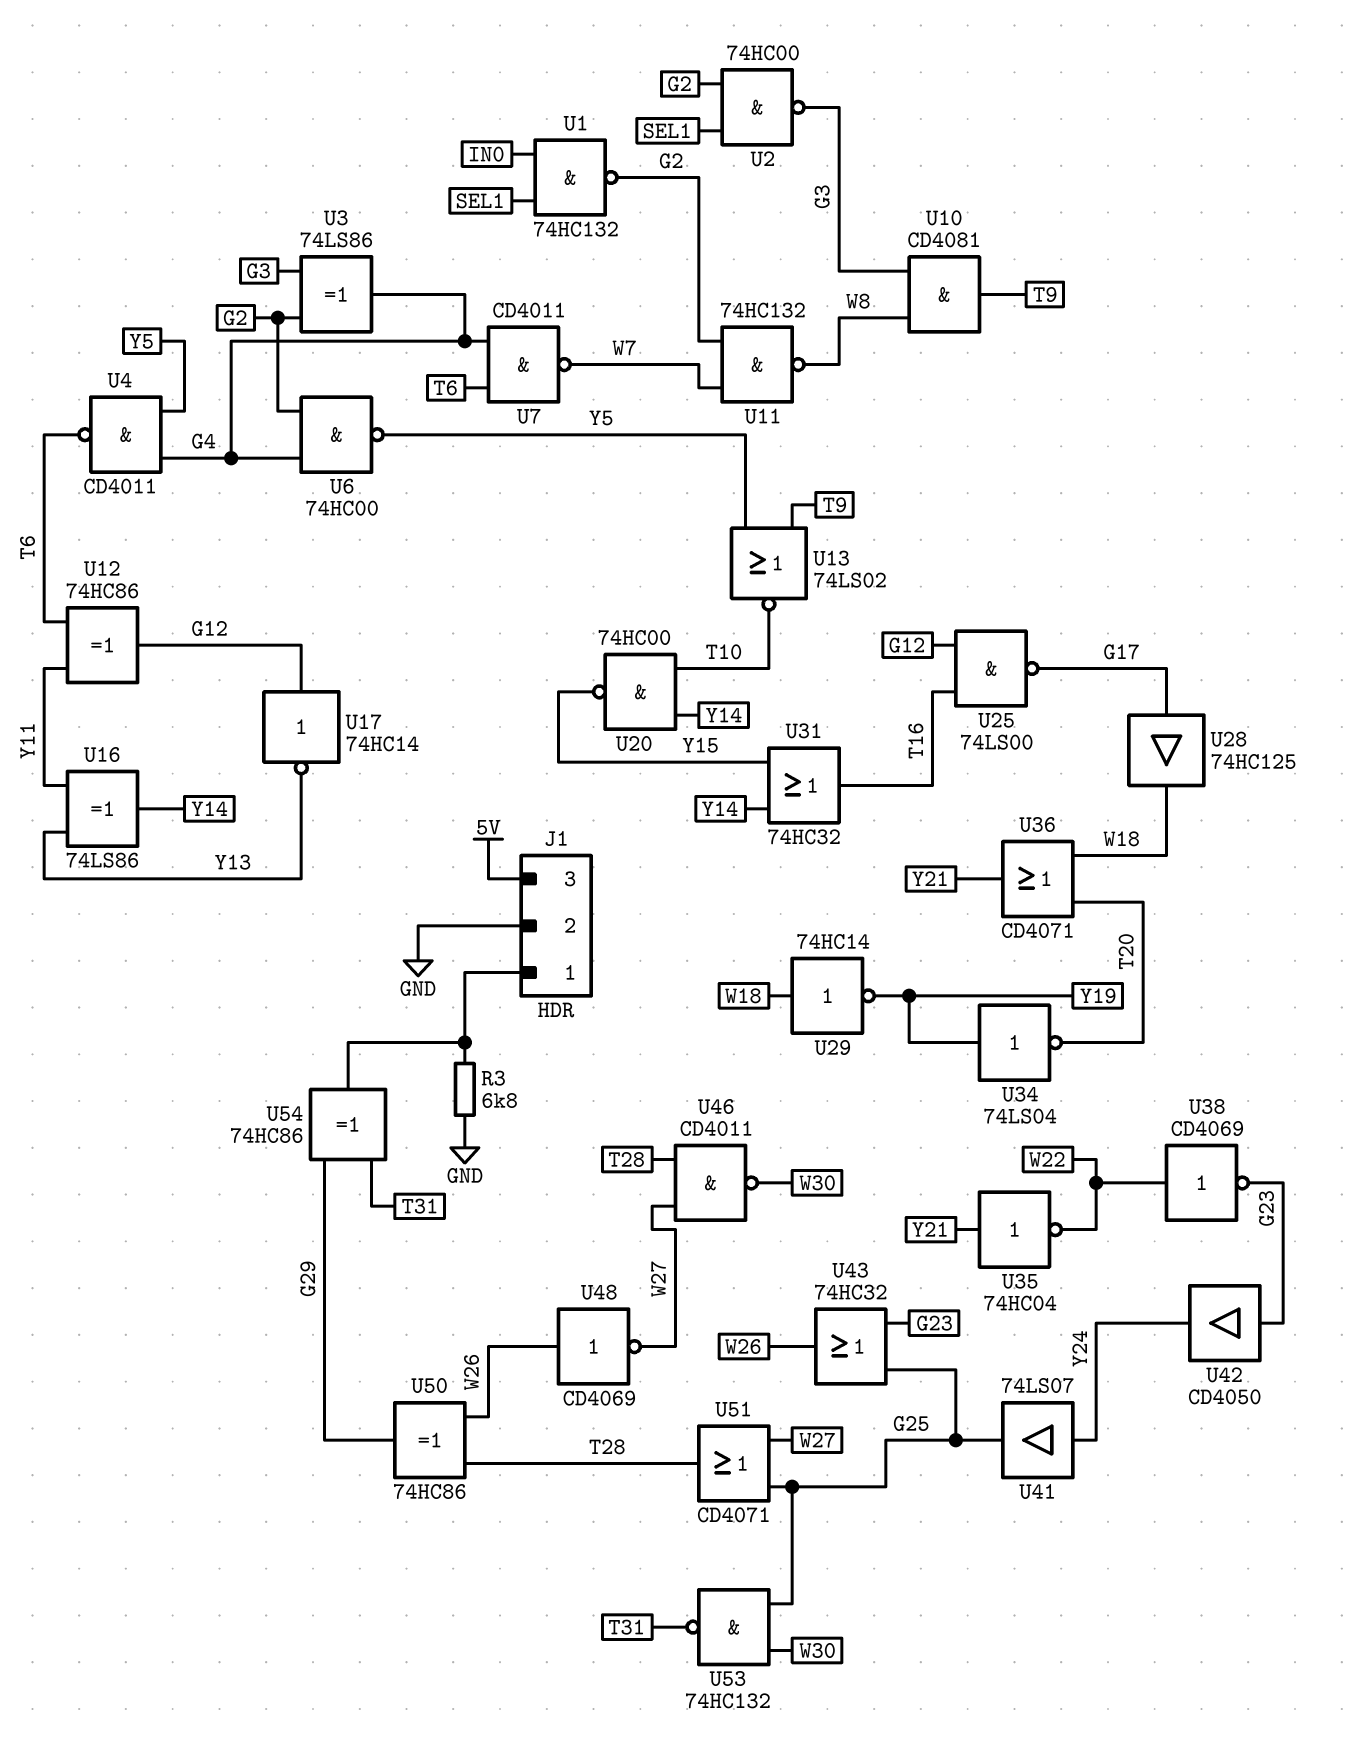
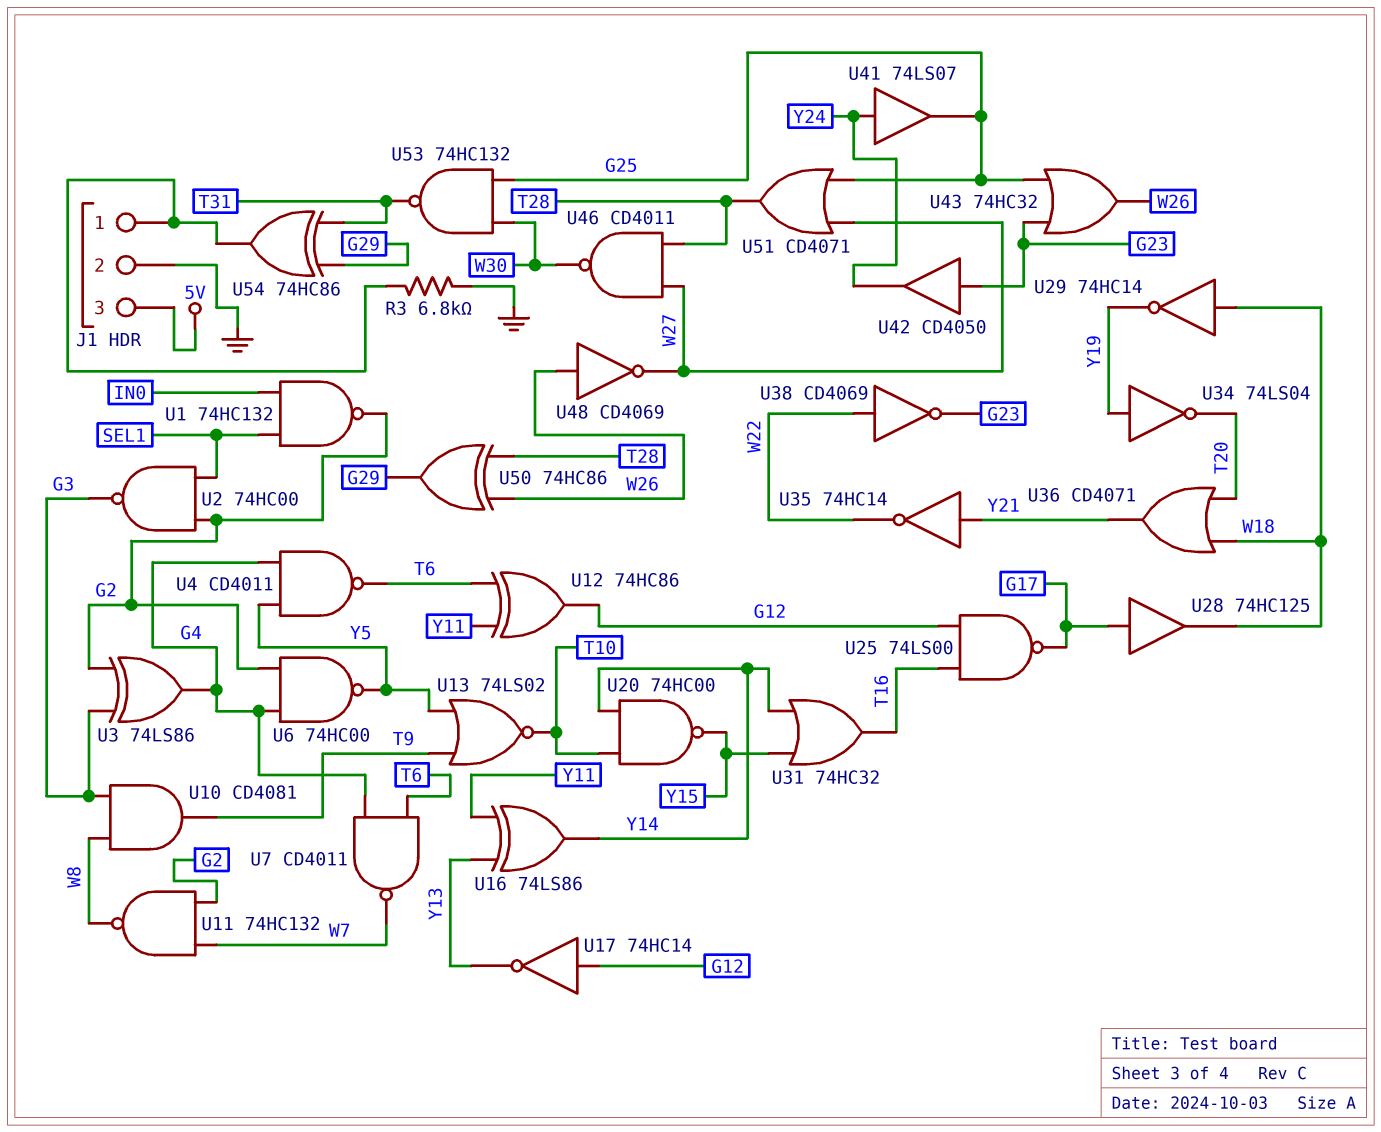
U35: NOT 74HC04 (in Y21, out W22) -> NOT 74HC14 (in Y21, out W22)

